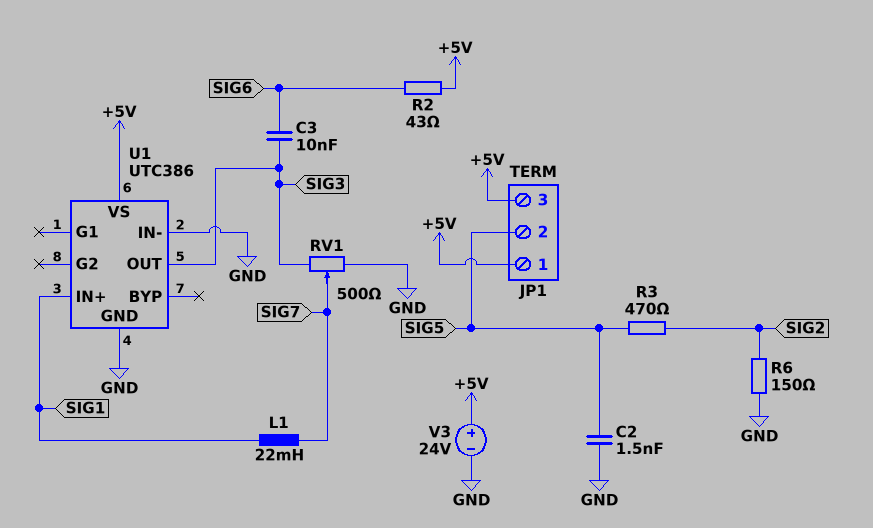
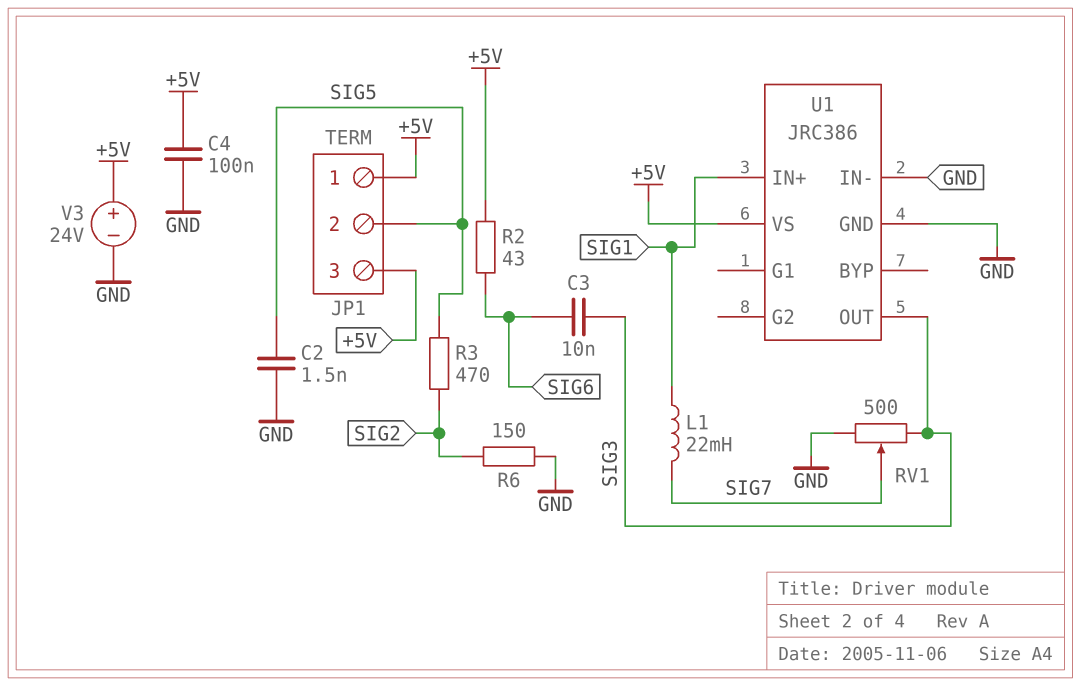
C4: none -> 100nF (+5V, GND)
U1: UTC386 -> JRC386

